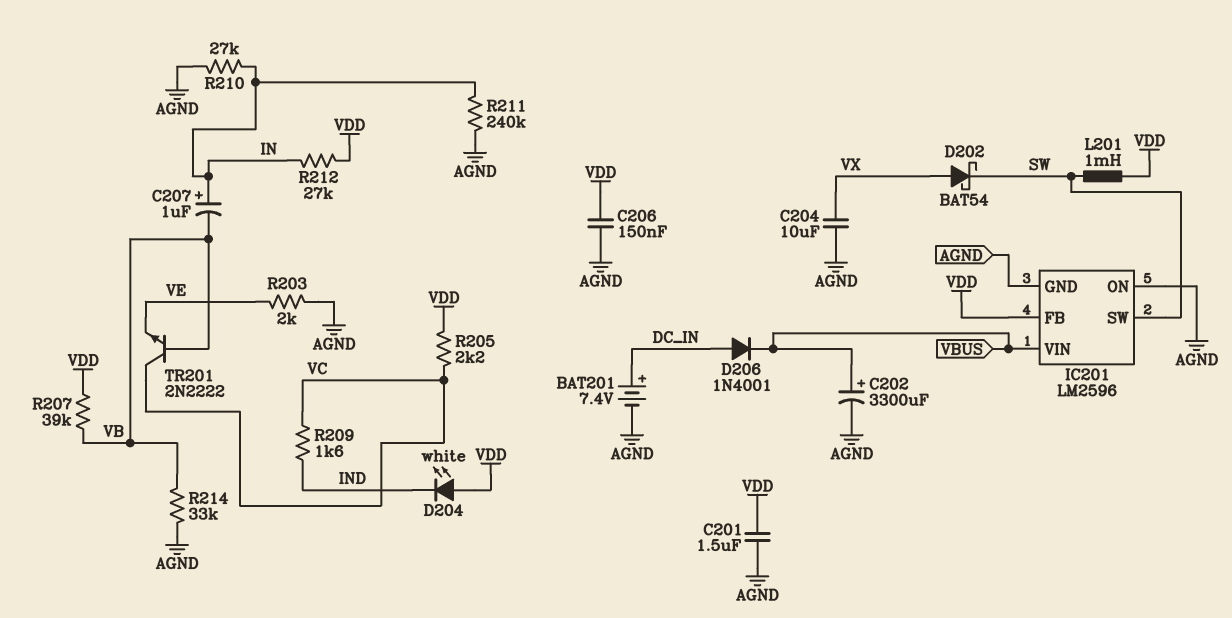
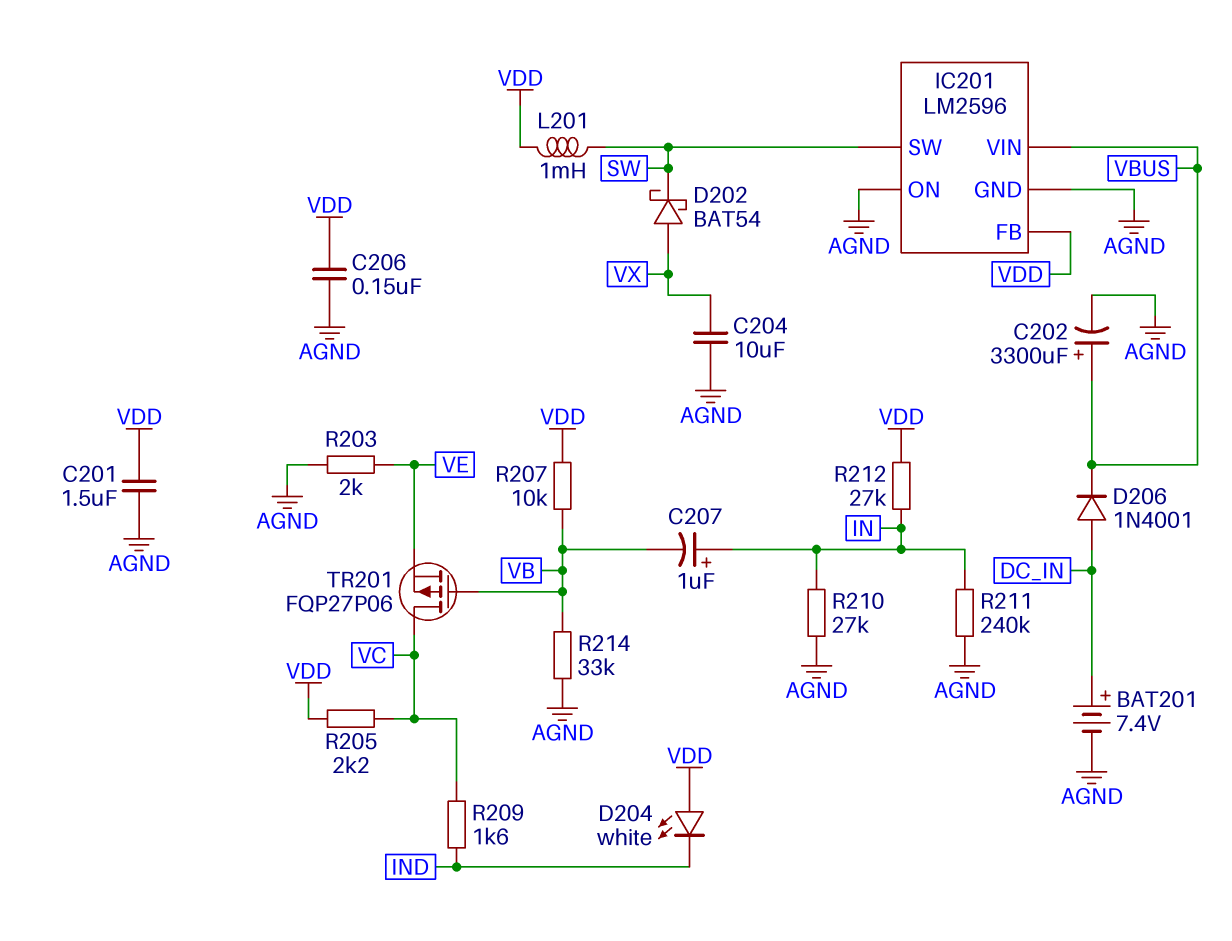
R207: 39k (VB, VDD) -> 10k (VB, VDD)
TR201: NPN 2N2222 (B VB, C VC, E VE) -> PMOS FQP27P06 (G VB, D VC, S VE)

